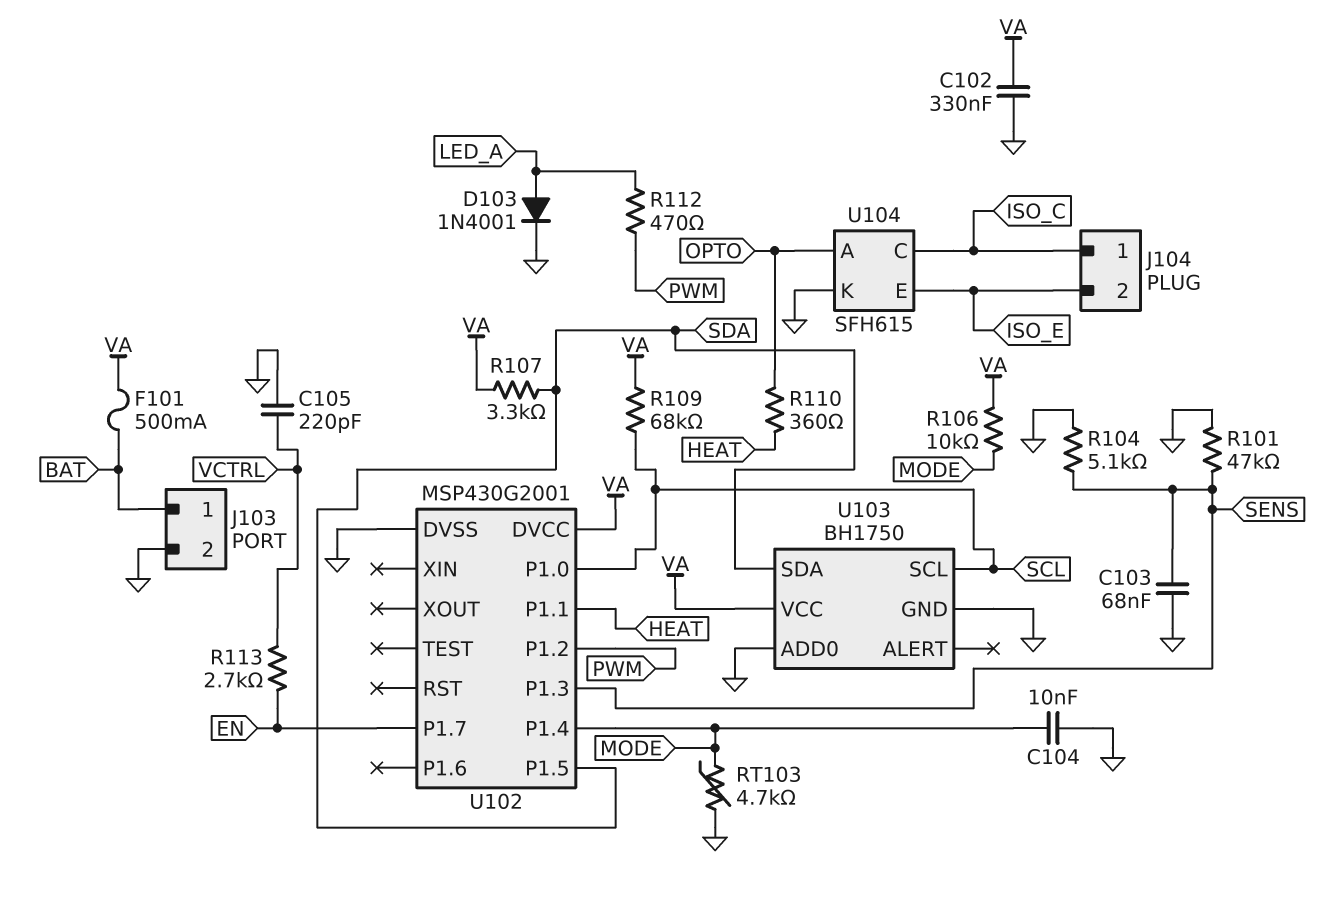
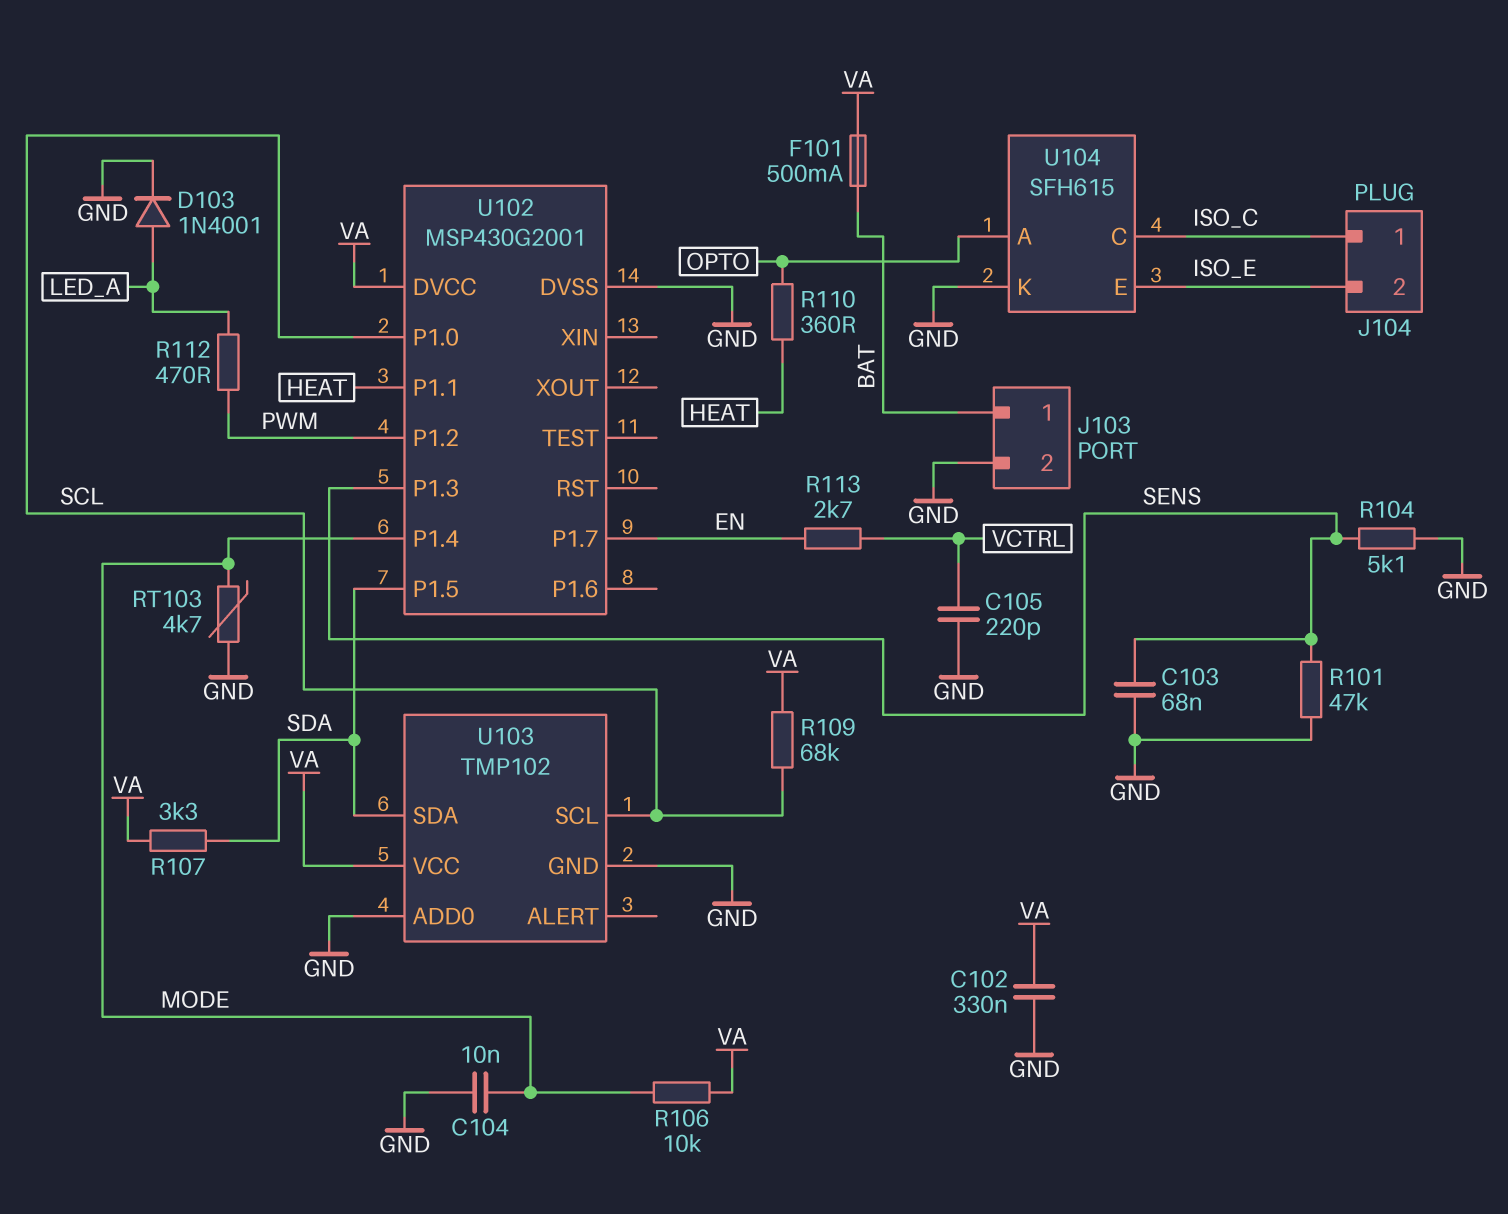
U103: BH1750 -> TMP102

